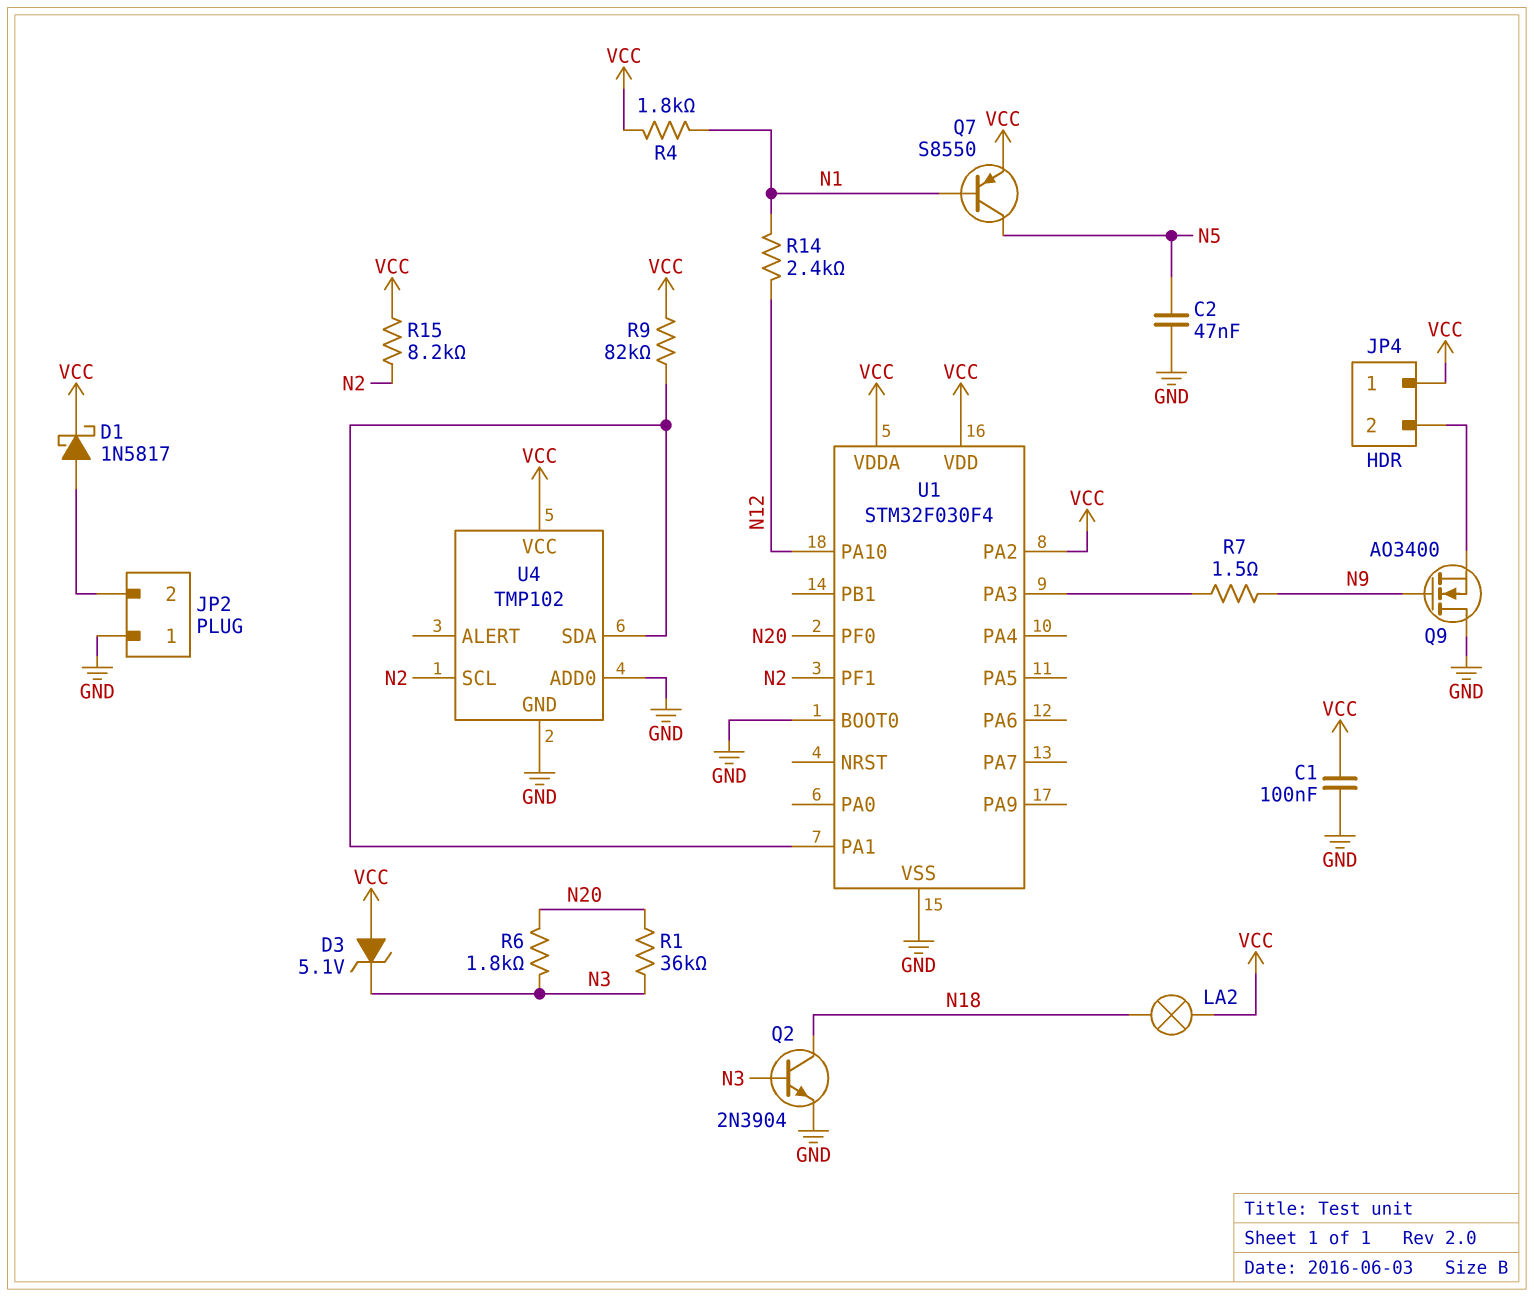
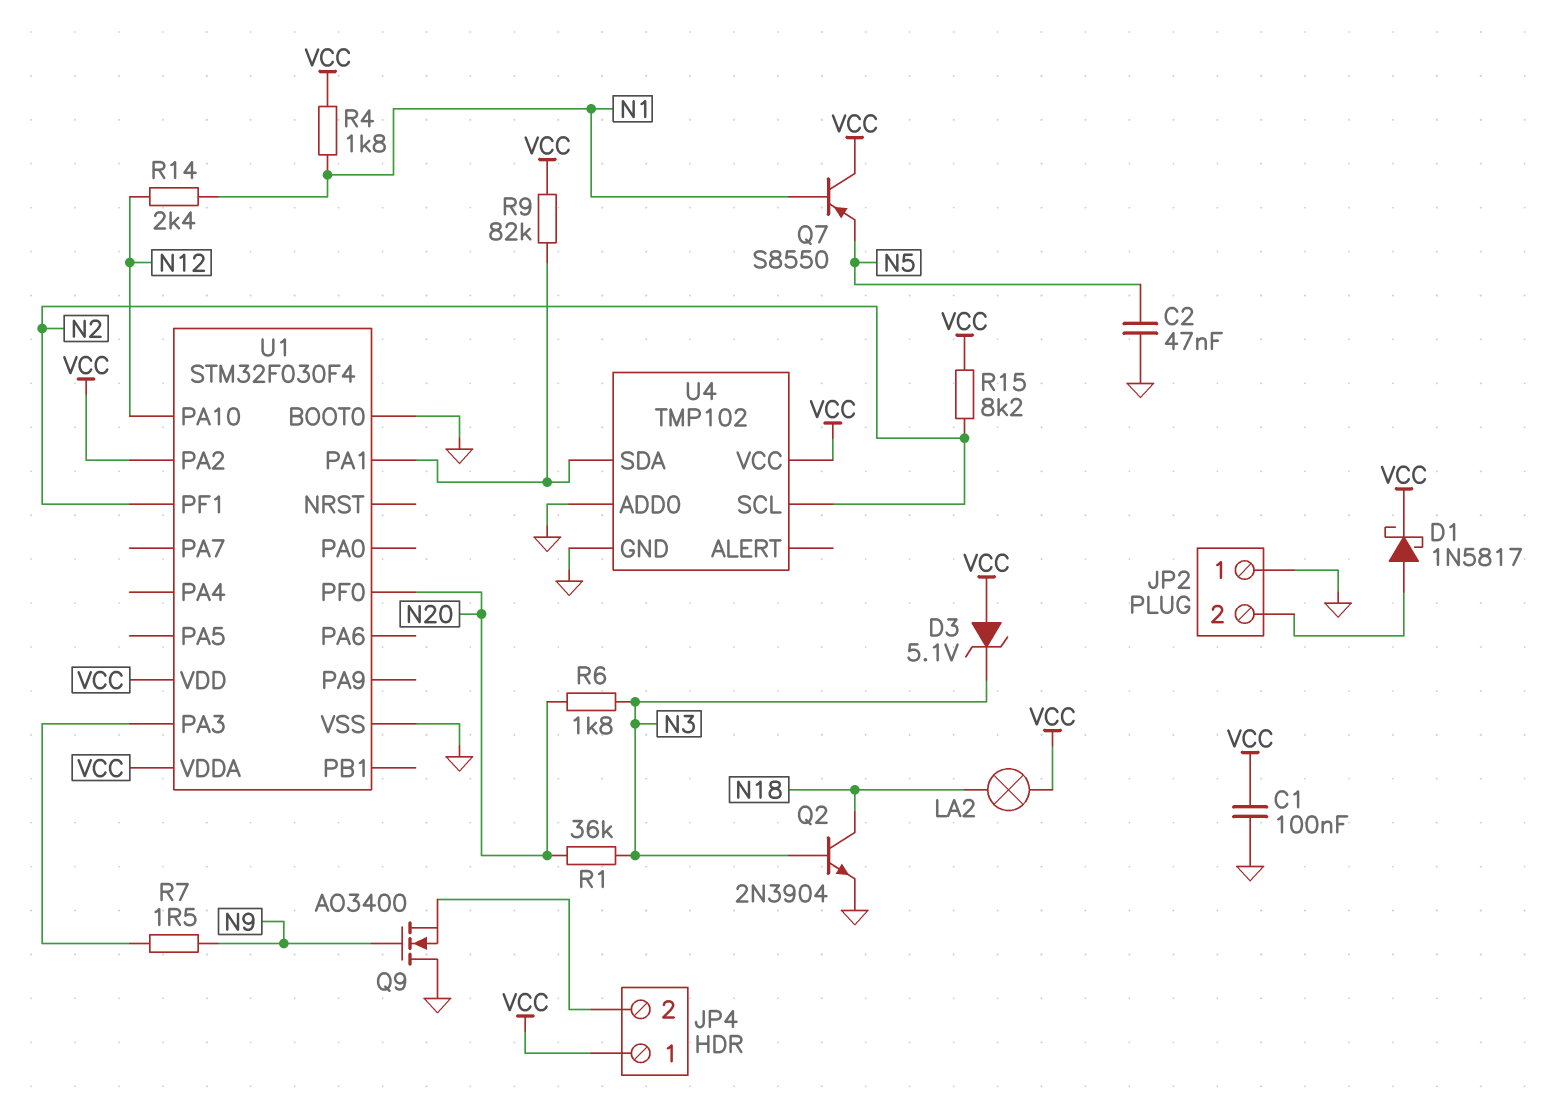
Q7: PNP S8550 (B N1, C N5, E VCC) -> PNP S8550 (B N1, C VCC, E N5)

